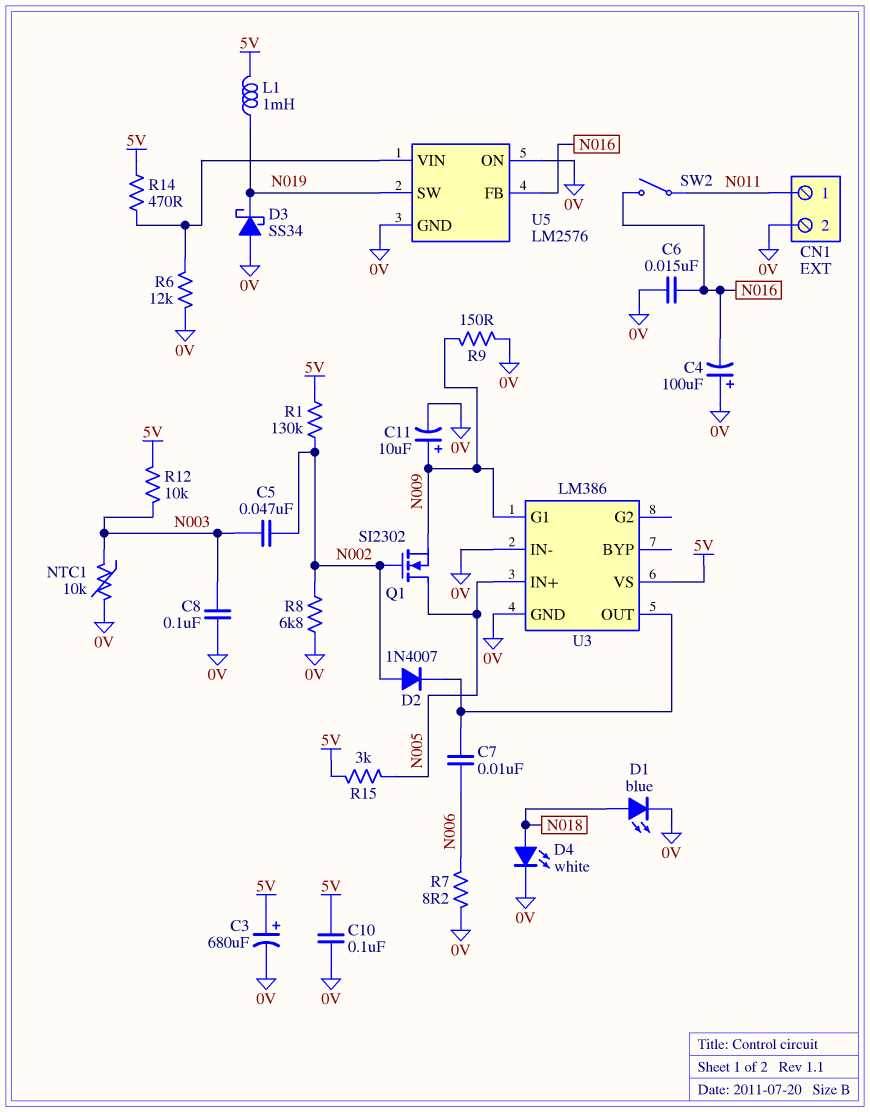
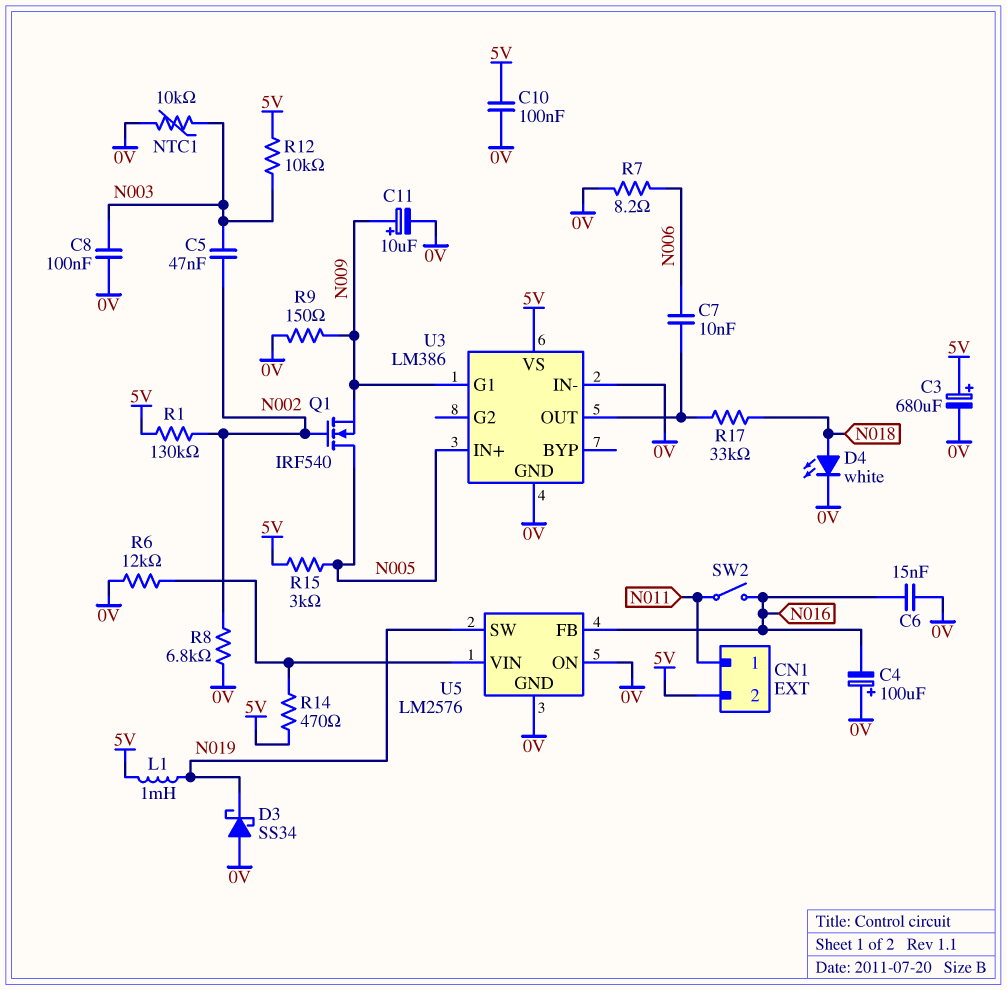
CN1 pin 2: 0V -> 5V
D1: LED blue (A N018, K 0V) -> none
D2: diode 1N4007 (A N002, K U3/OUT) -> none
Q1: NMOS SI2302 (G N002, D N005, S N009) -> NMOS IRF540 (G N002, D N005, S N009)
R17: none -> 33k (N018, U3/OUT)

